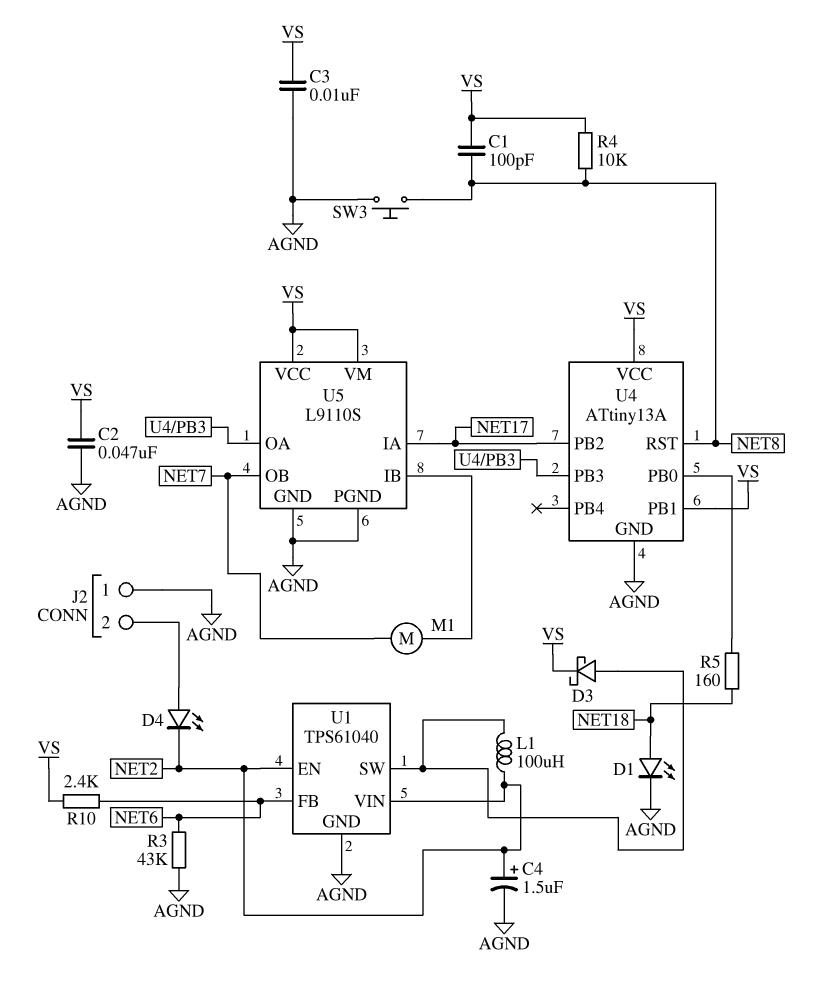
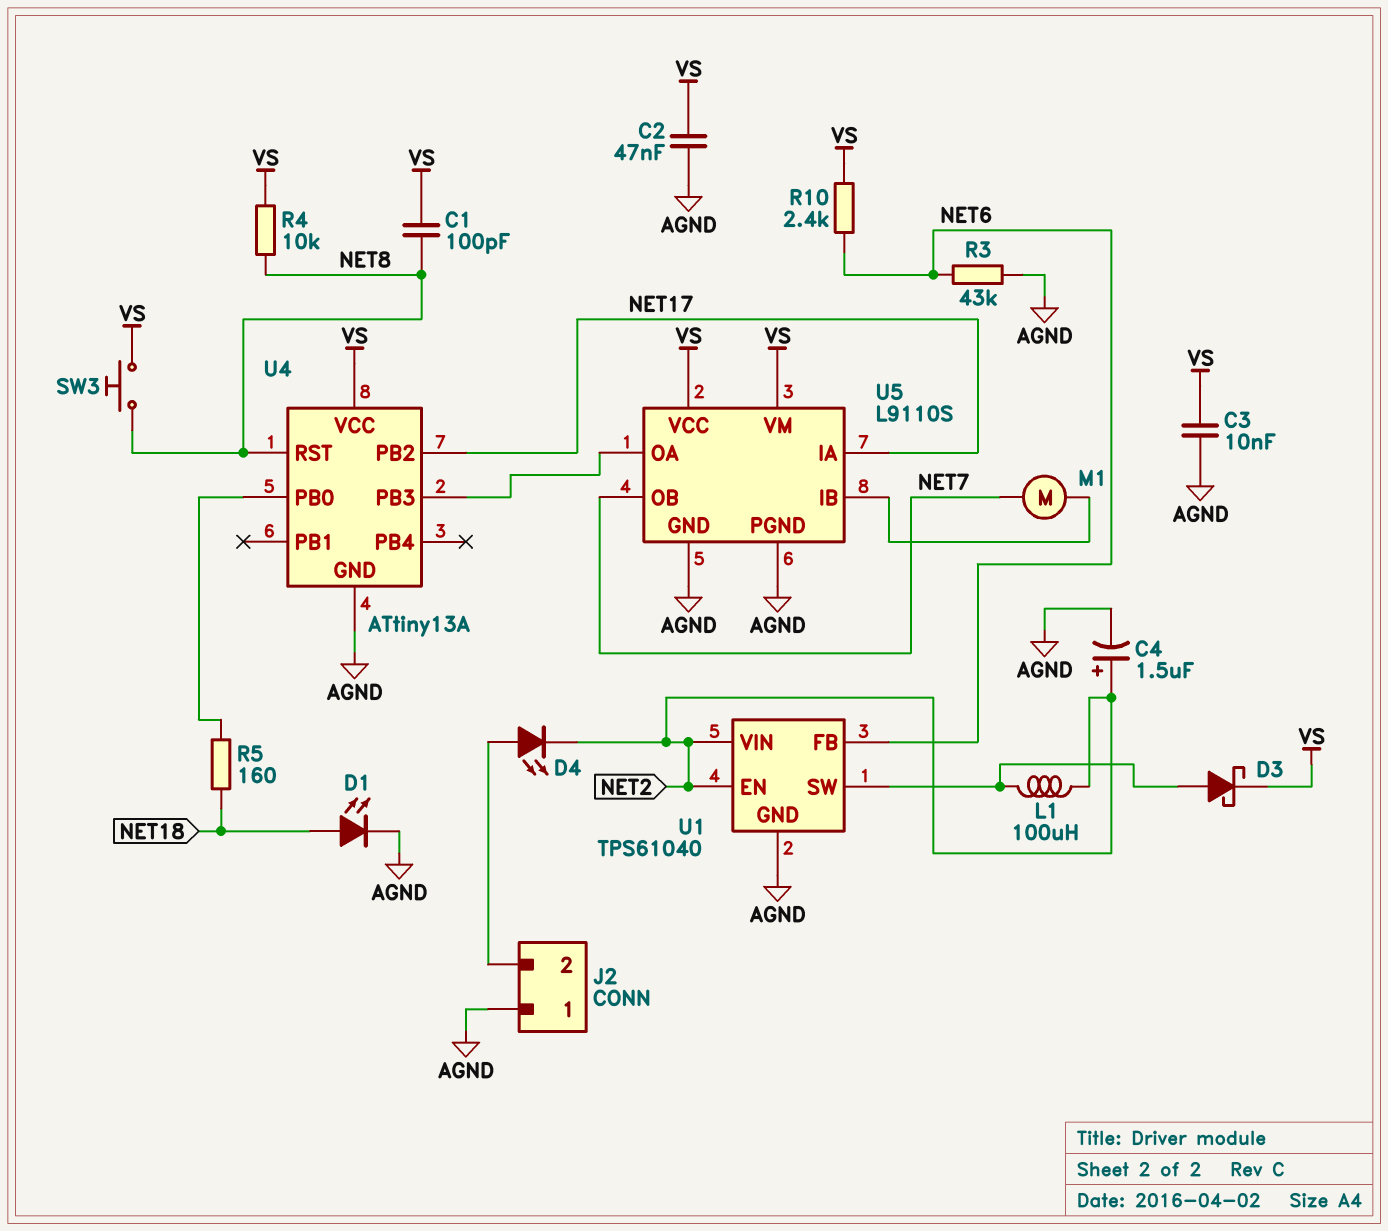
SW3: button (AGND, NET8) -> button (NET8, VS)
U4 pin PB1: VS -> none

